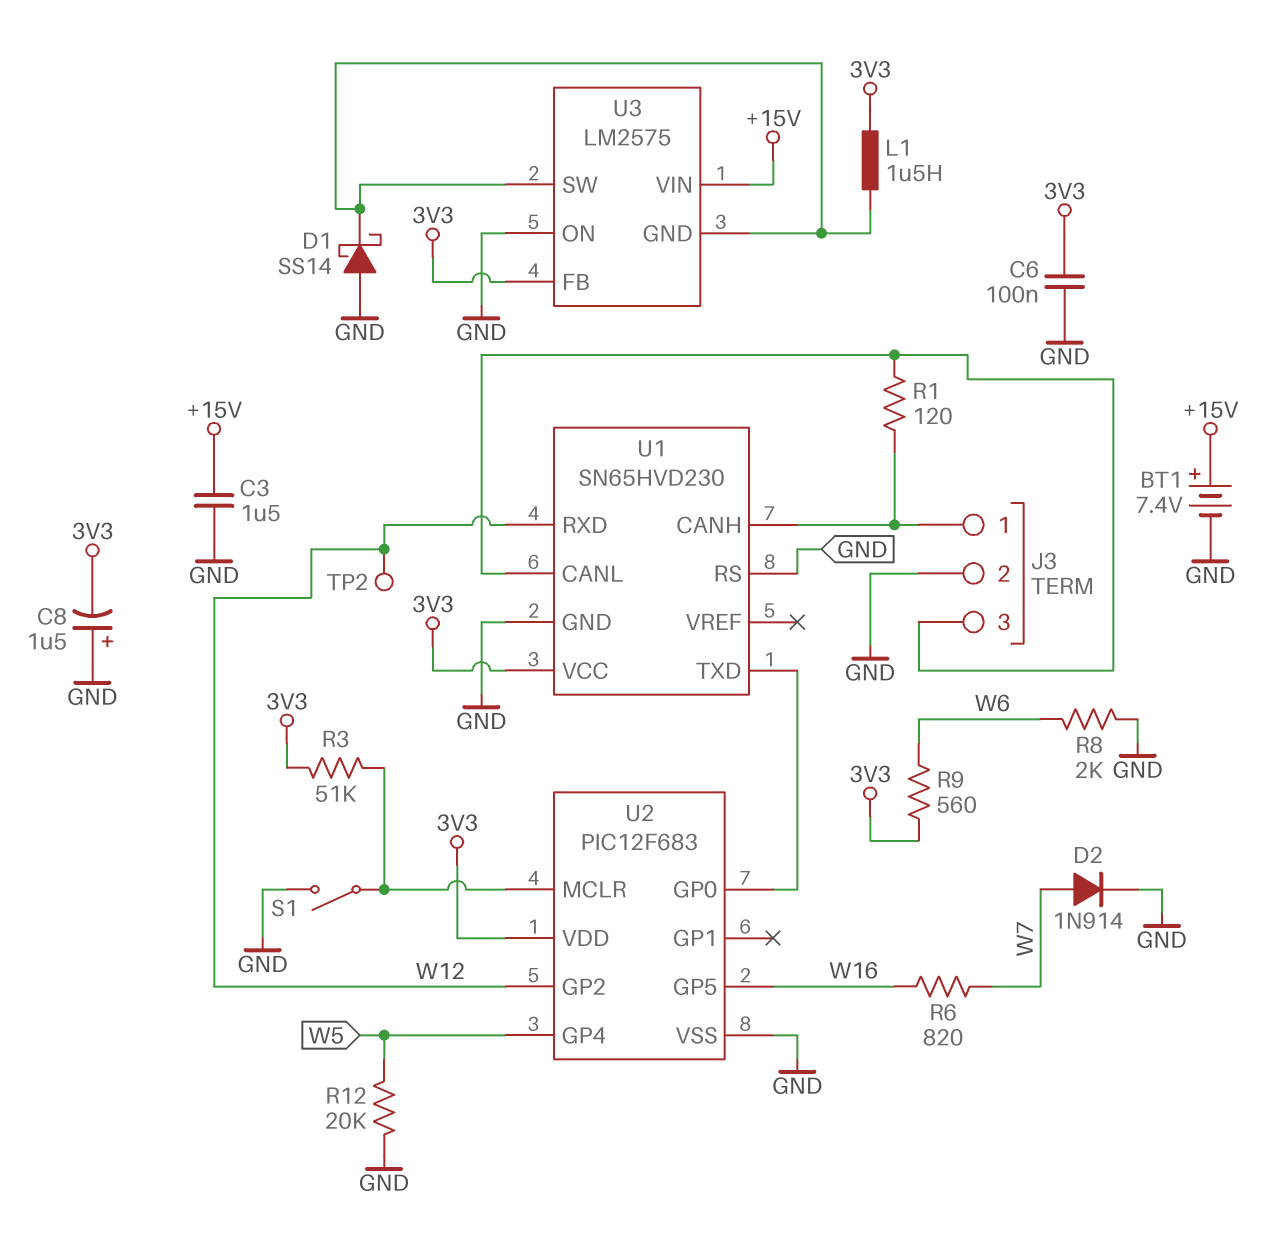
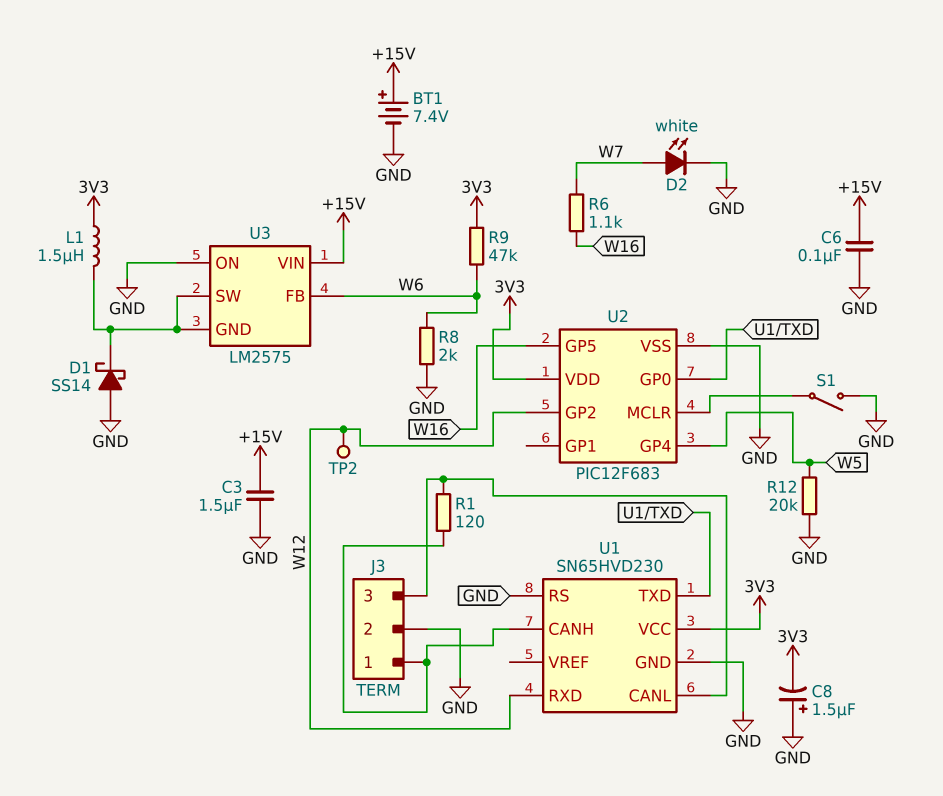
C6: 100nF (3V3, GND) -> 100nF (+15V, GND)
D2: diode 1N914 (A W7, K GND) -> LED white (A W7, K GND)
R3: 51k (3V3, U2/MCLR) -> none
R6: 820 (W7, W16) -> 1.1k (W7, W16)
R9: 560 (3V3, W6) -> 47k (3V3, W6)
U3 pin FB: 3V3 -> W6

